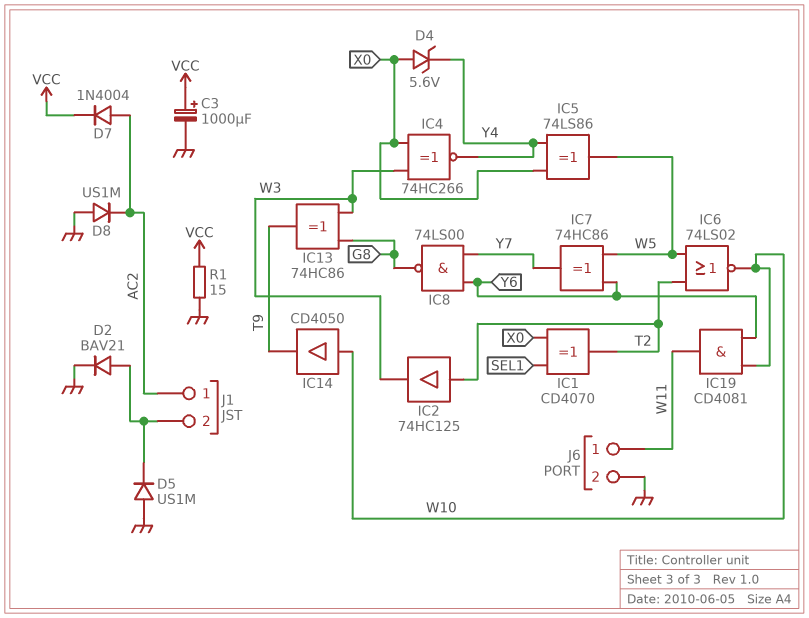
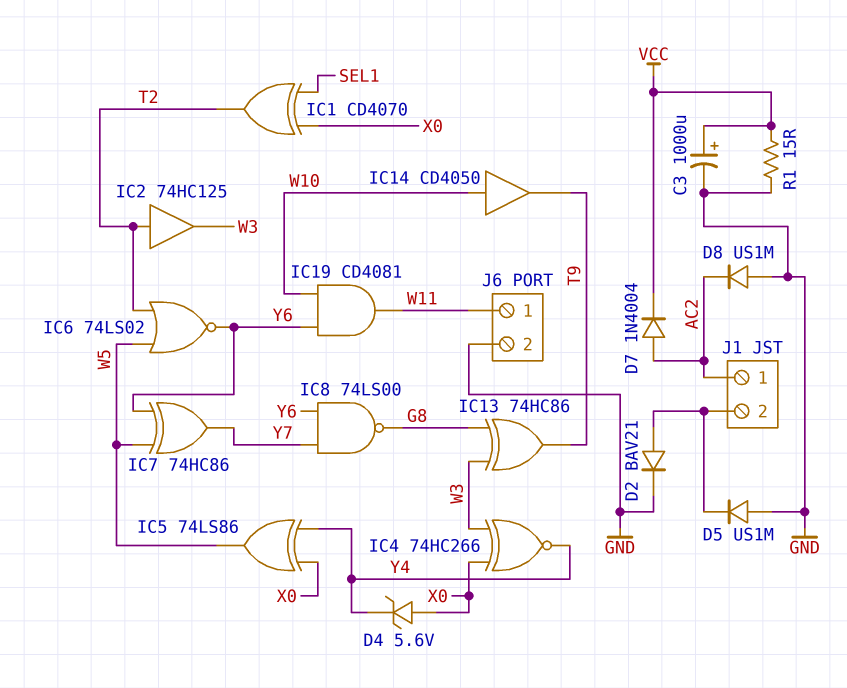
IC6: NOR 74LS02 (in T2, in W5, out W10) -> NOR 74LS02 (in T2, in W5, out Y6)

